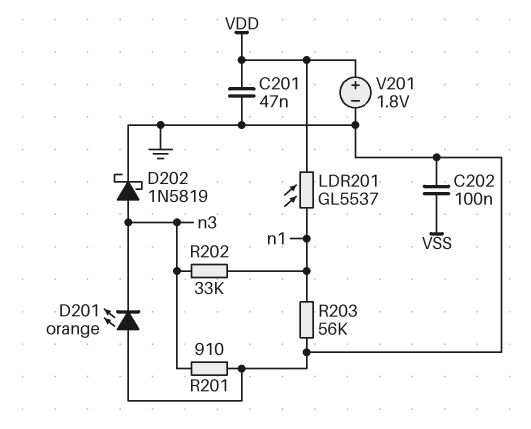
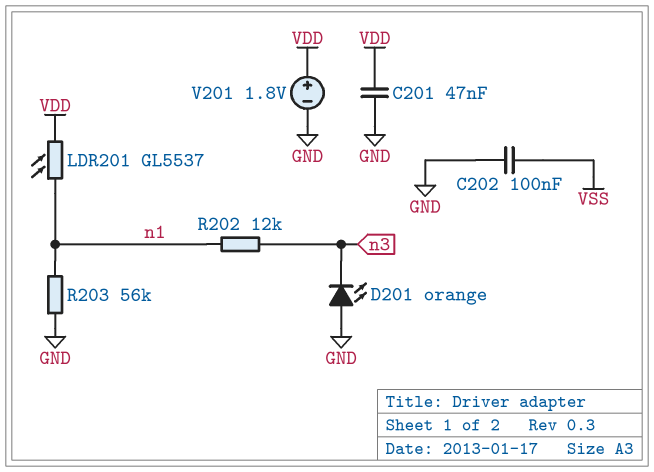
D202: schottky 1N5819 (A n3, K GND) -> none
R201: 910 (GND, n3) -> none
R202: 33k (n1, n3) -> 12k (n1, n3)

